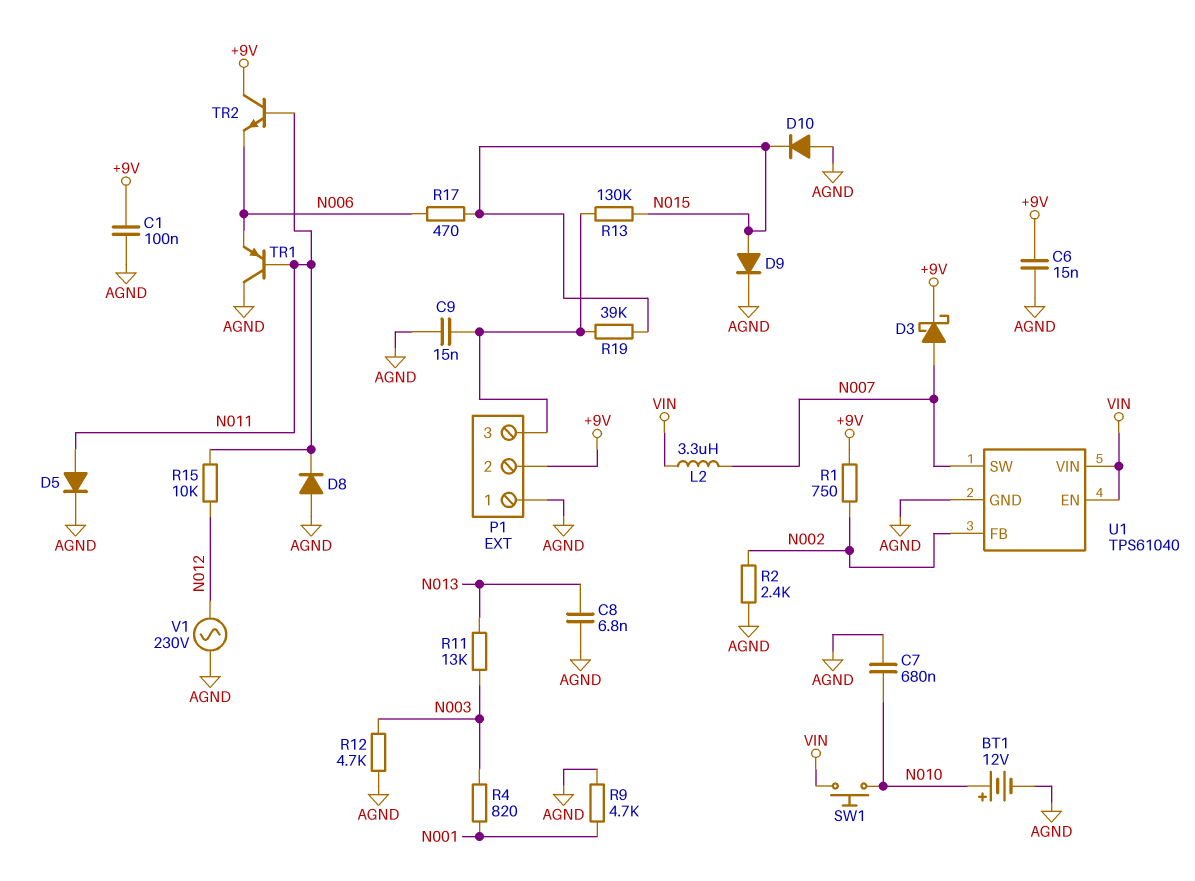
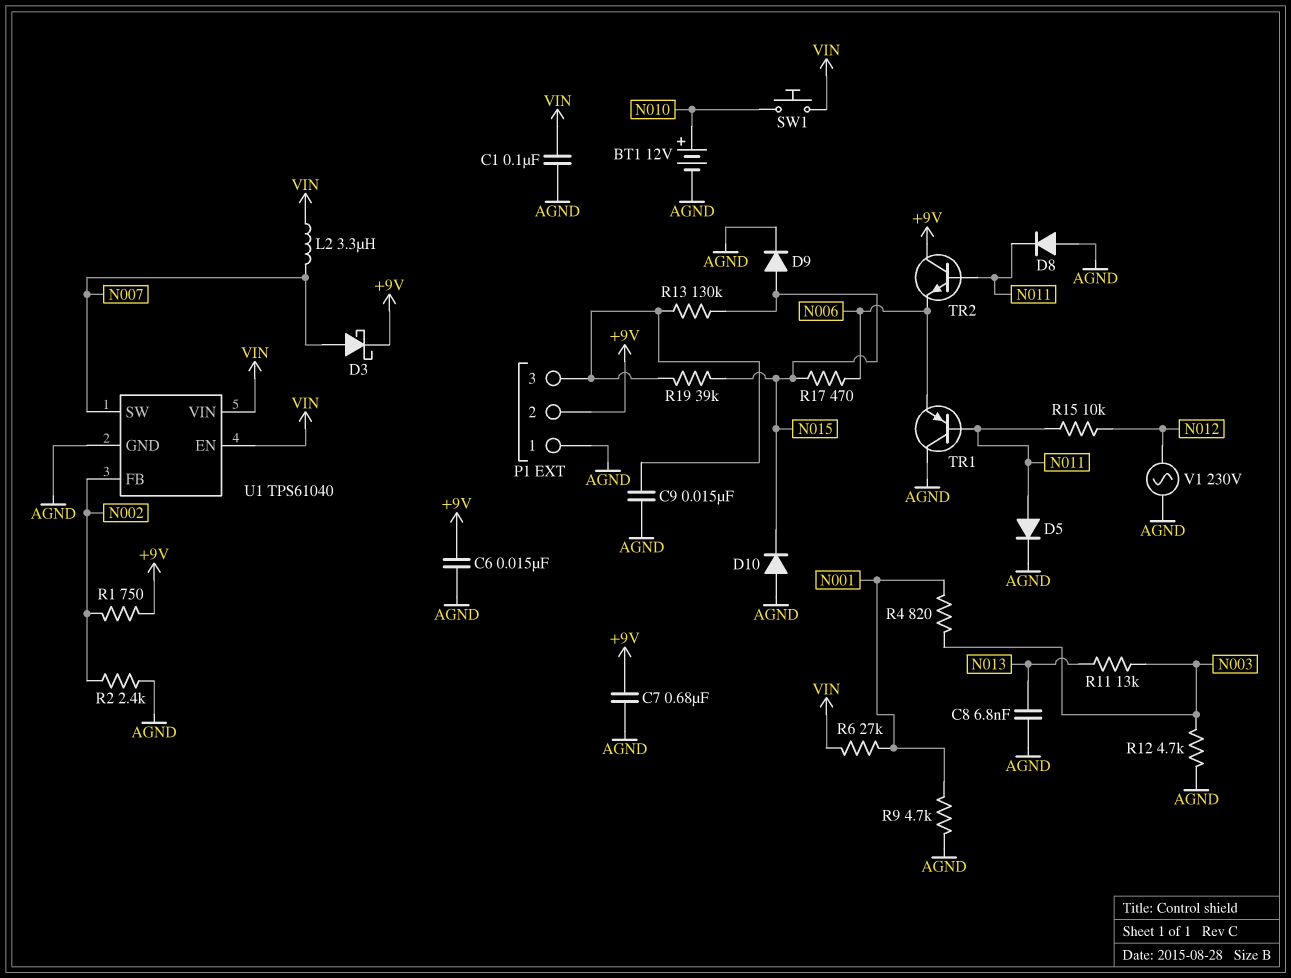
C1: 100nF (+9V, AGND) -> 100nF (AGND, VIN)
C7: 680nF (AGND, N010) -> 680nF (+9V, AGND)
R6: none -> 27k (N001, VIN)

